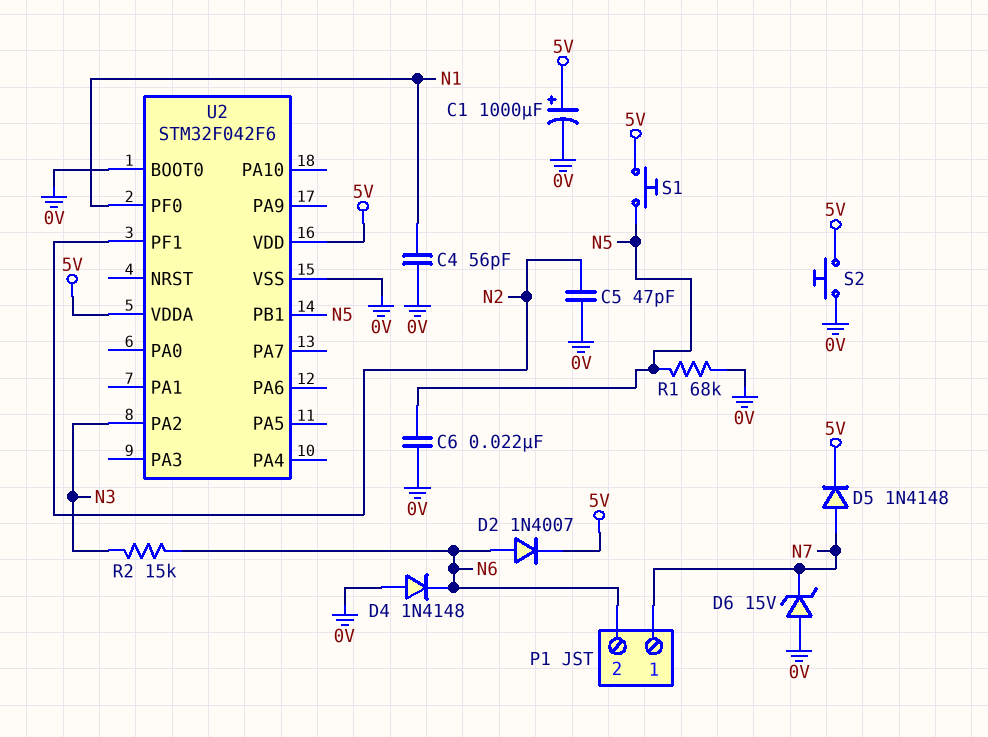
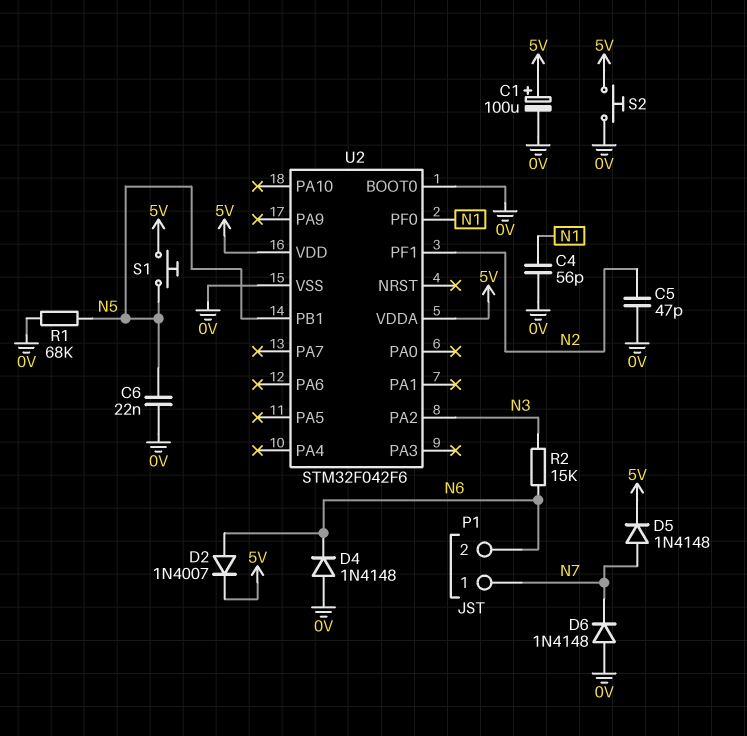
C1: 1000uF (plus 5V, minus 0V) -> 100uF (plus 5V, minus 0V)
D6: zener 15V (A 0V, K N7) -> diode 1N4148 (A 0V, K N7)

